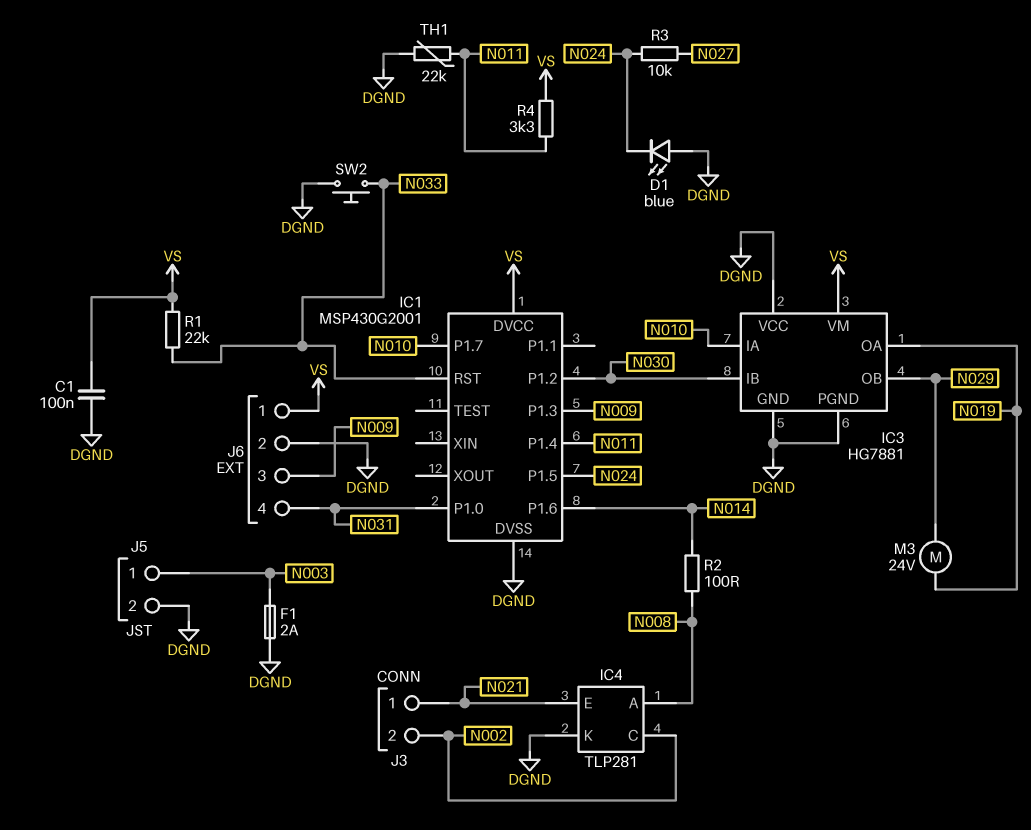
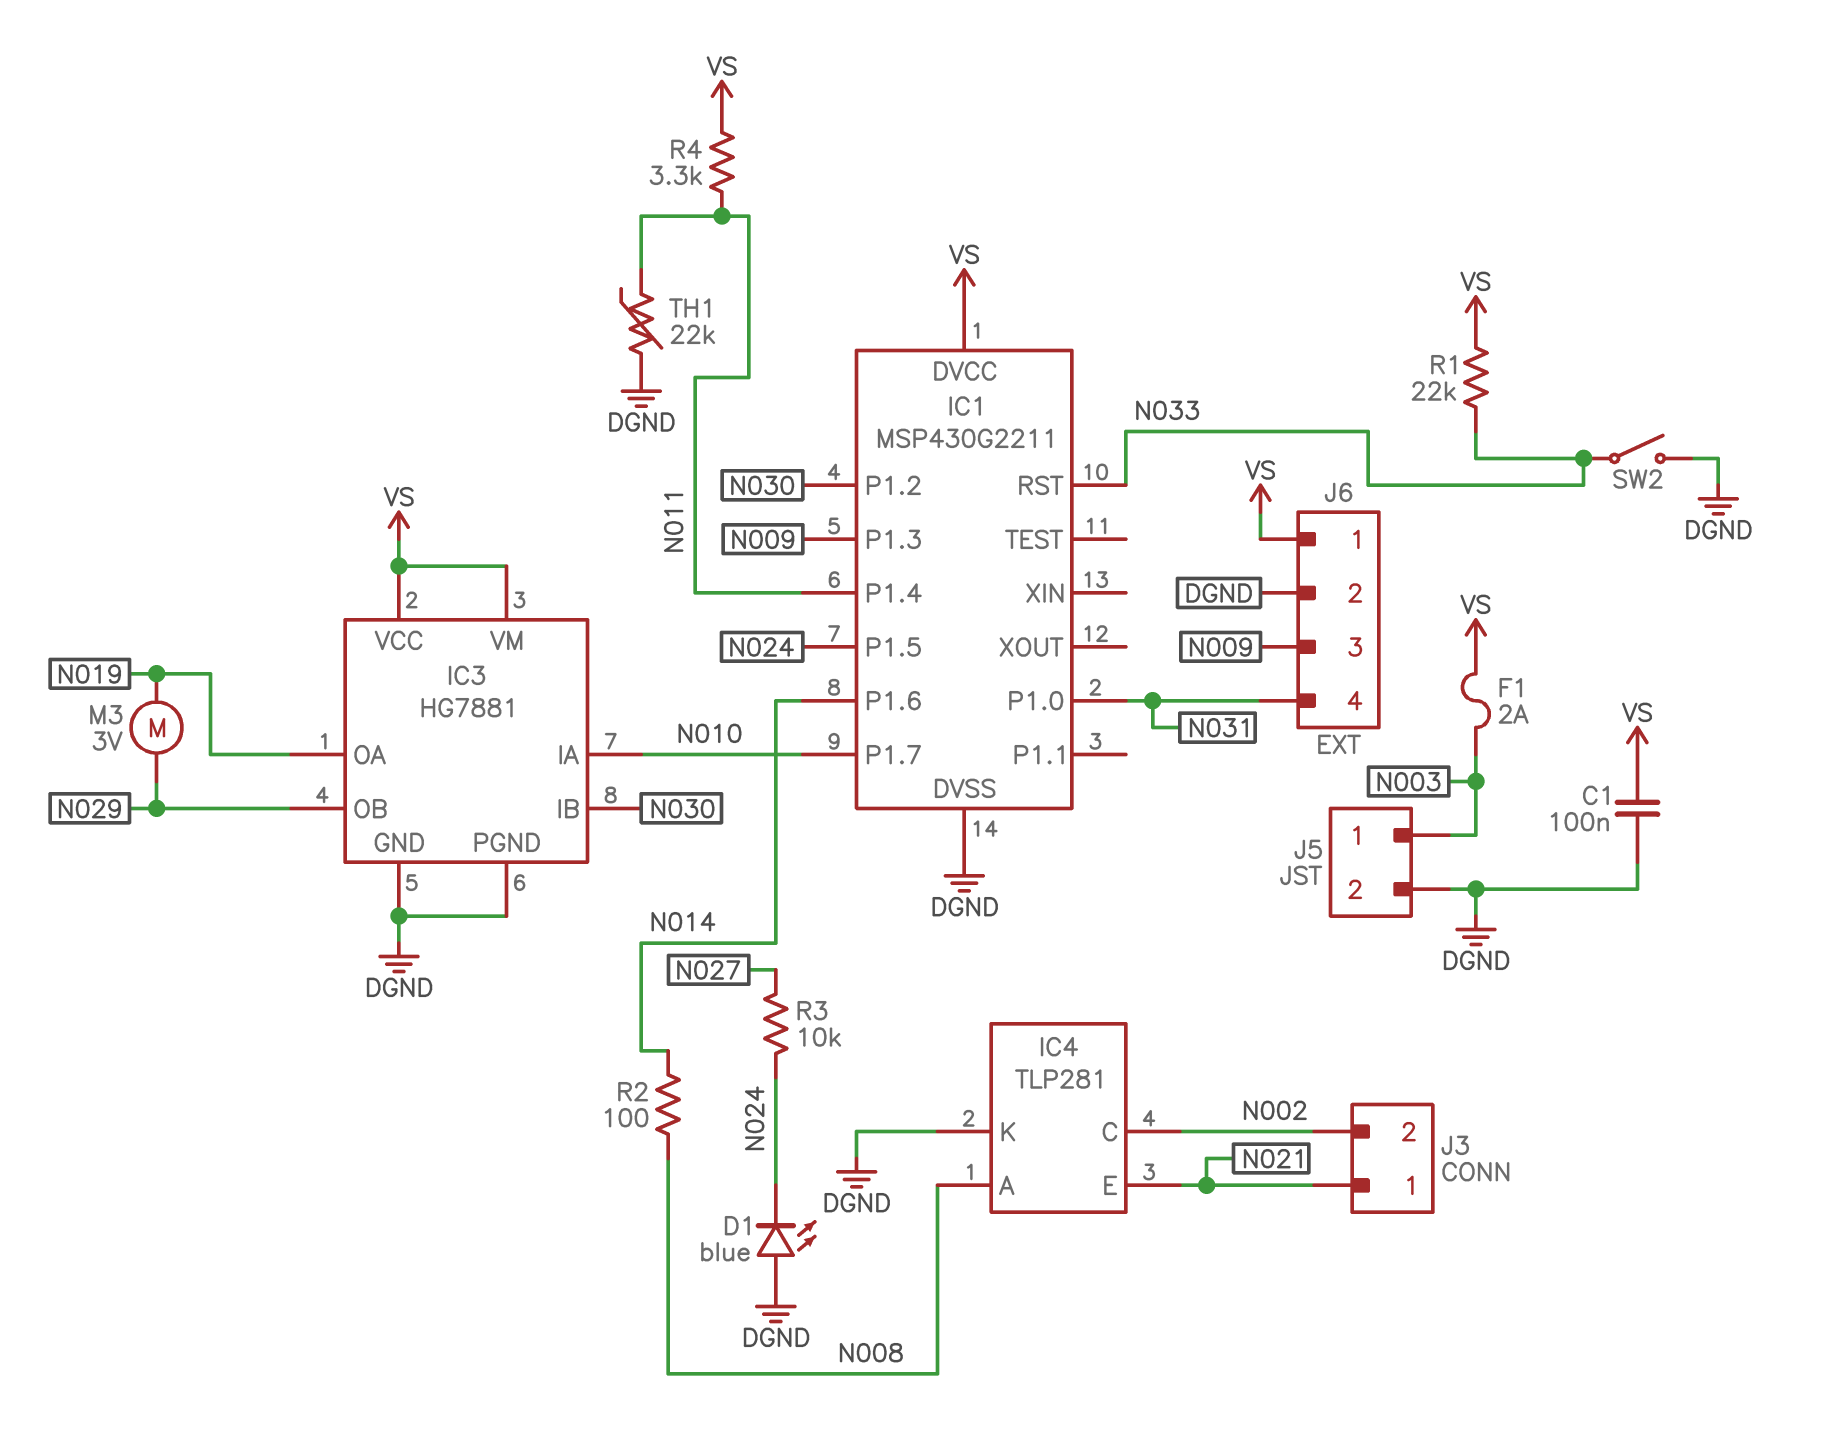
F1: 2A (DGND, N003) -> 2A (N003, VS)
IC1: MSP430G2001 -> MSP430G2211
IC3 pin VCC: DGND -> VS
M3: motor 24V (N019, N029) -> motor 3V (N019, N029)
SW2: button (DGND, N033) -> switch (DGND, N033)

